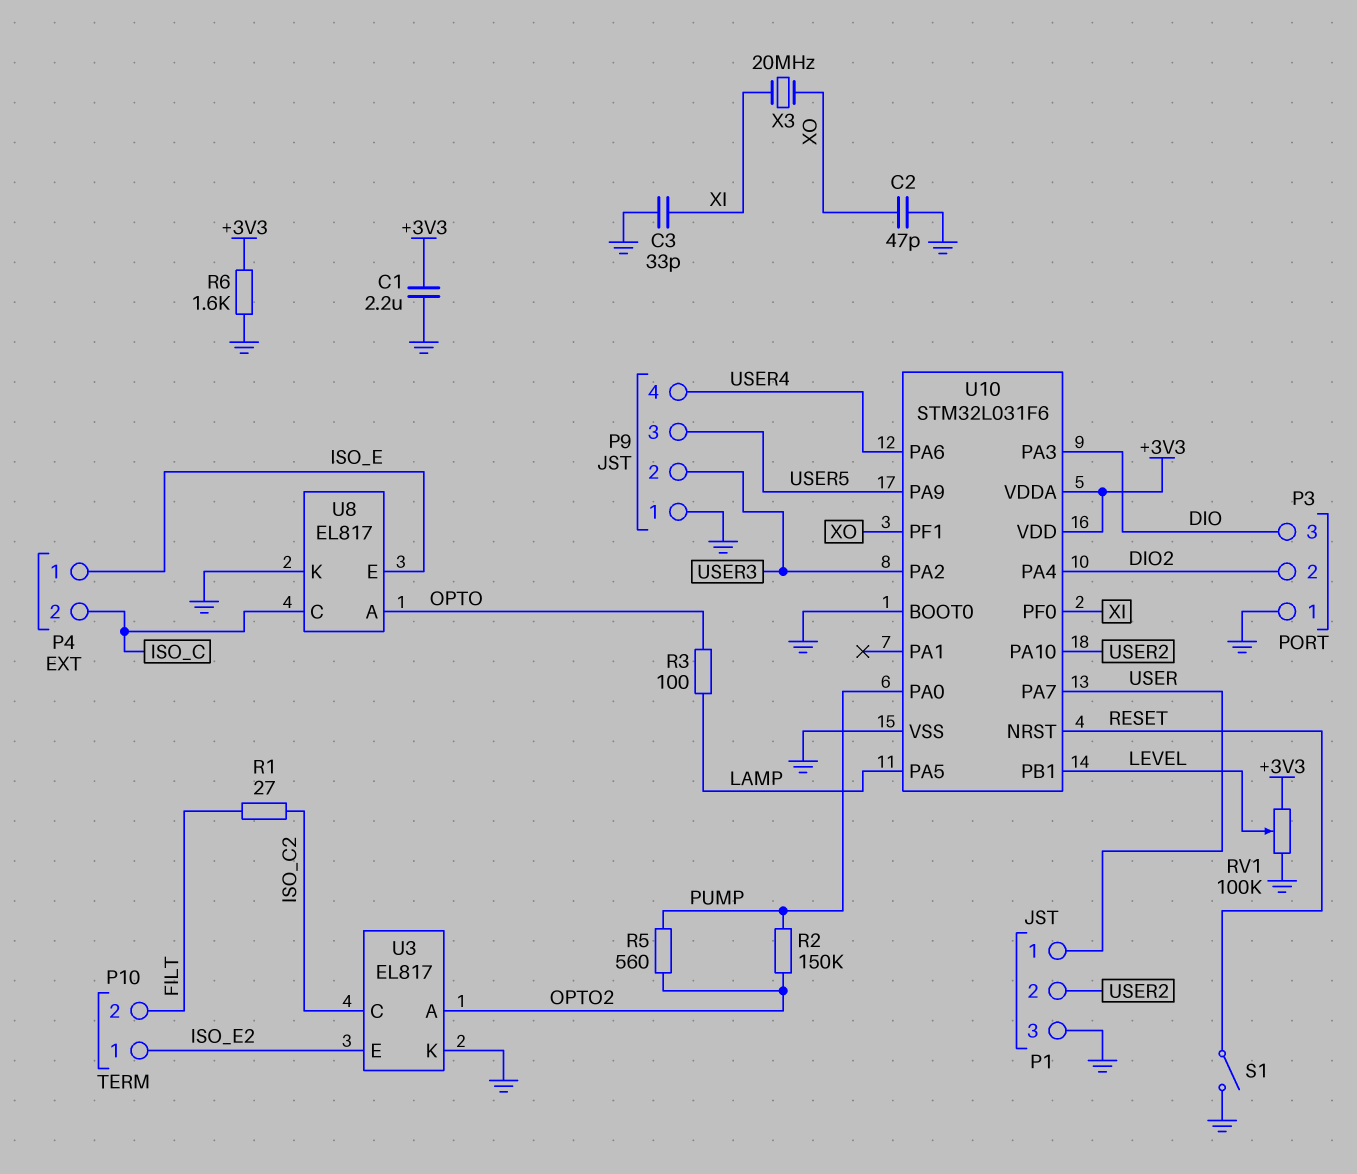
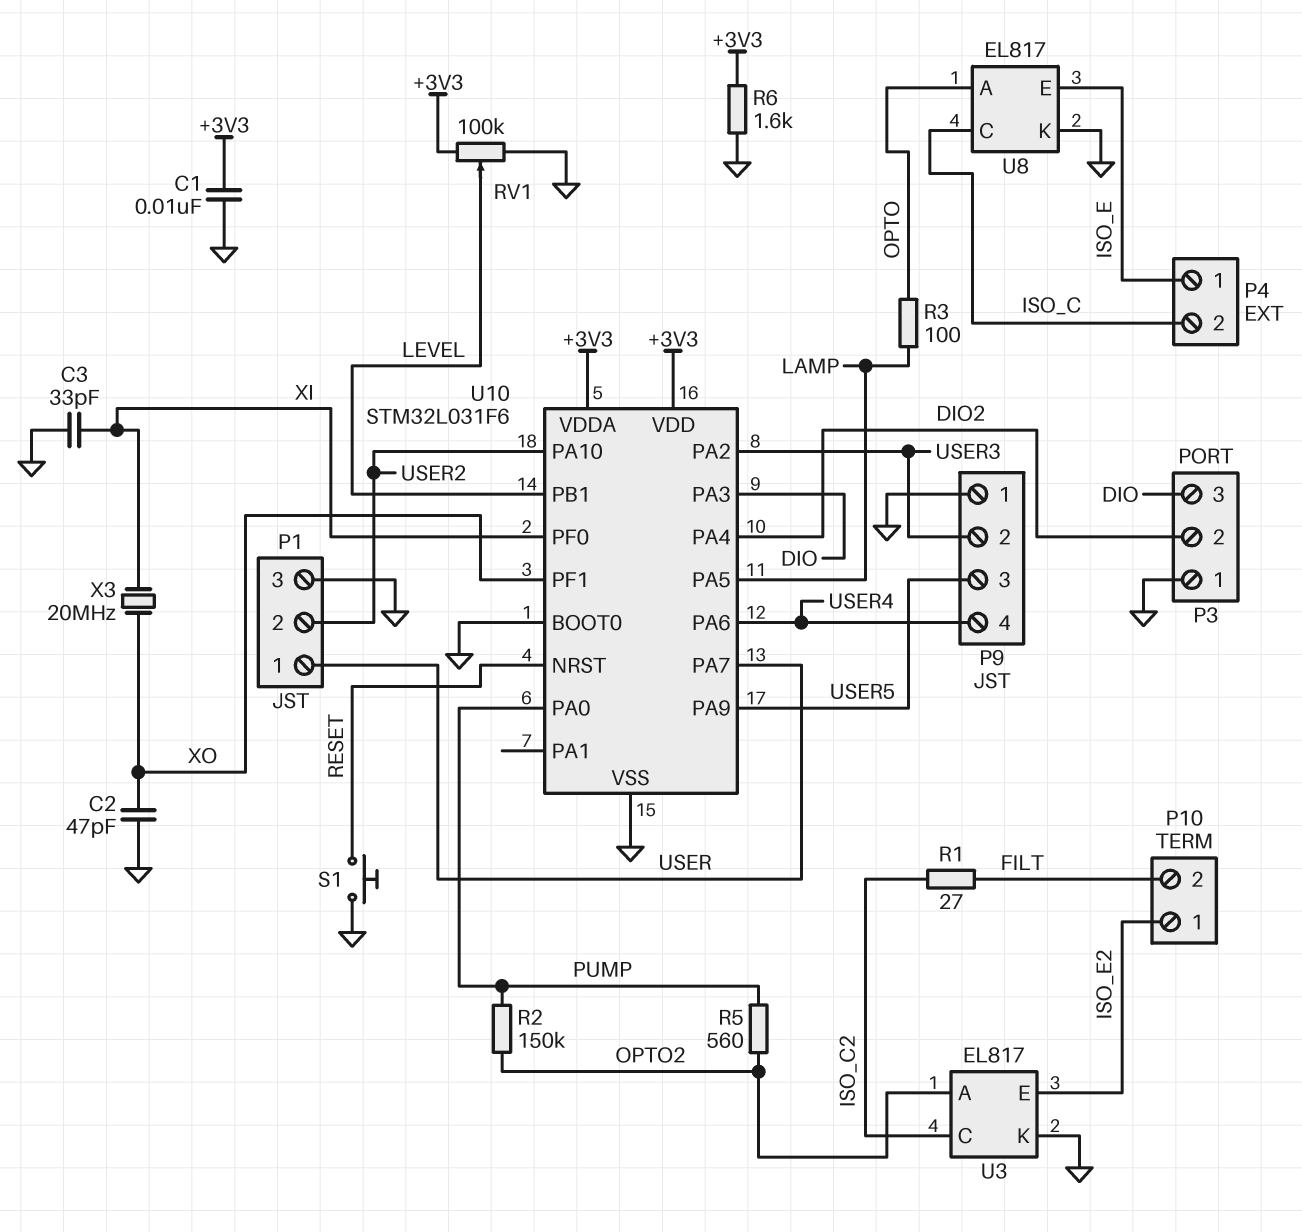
C1: 2.2uF (+3V3, GND) -> 10nF (+3V3, GND)
S1: switch (GND, RESET) -> button (GND, RESET)

